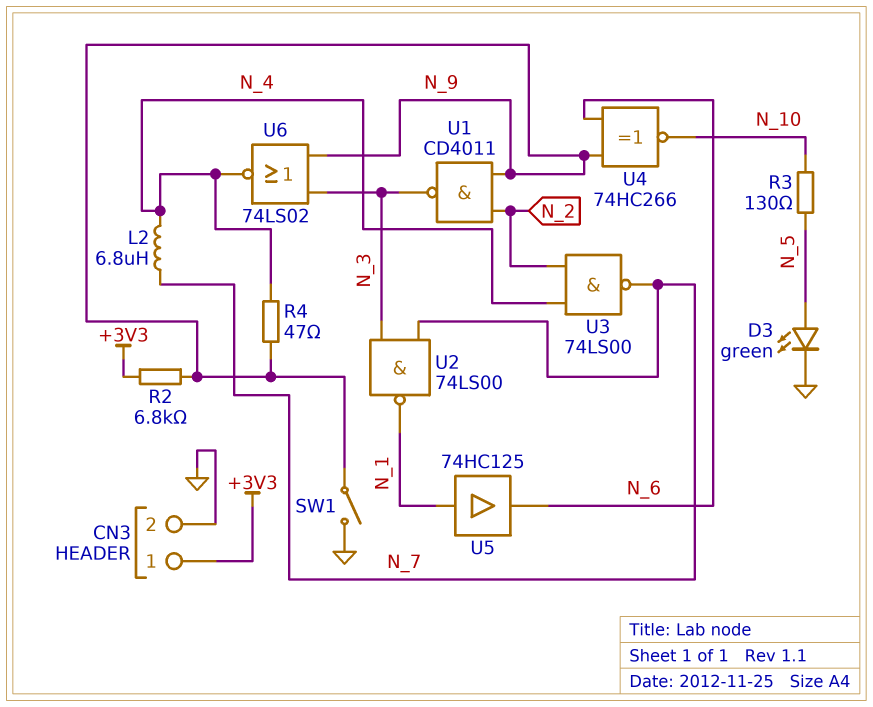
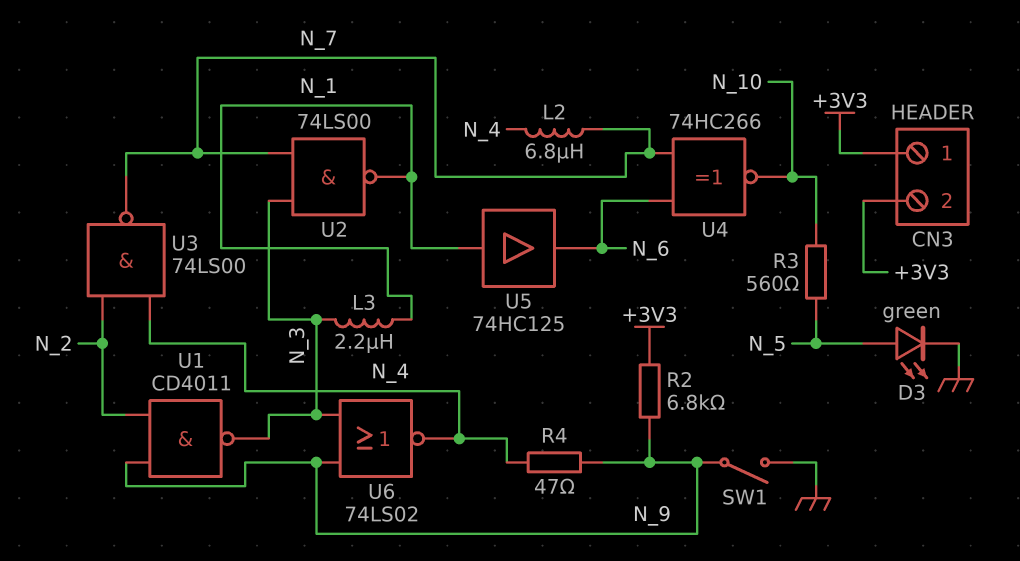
CN3 pin 2: GND -> +3V3
L3: none -> 2.2uH (N_1, N_3)
R3: 130 (N_5, N_10) -> 560 (N_5, N_10)
U4: XNOR 74HC266 (in N_6, in N_9, out N_10) -> XNOR 74HC266 (in N_6, in N_7, out N_10)

